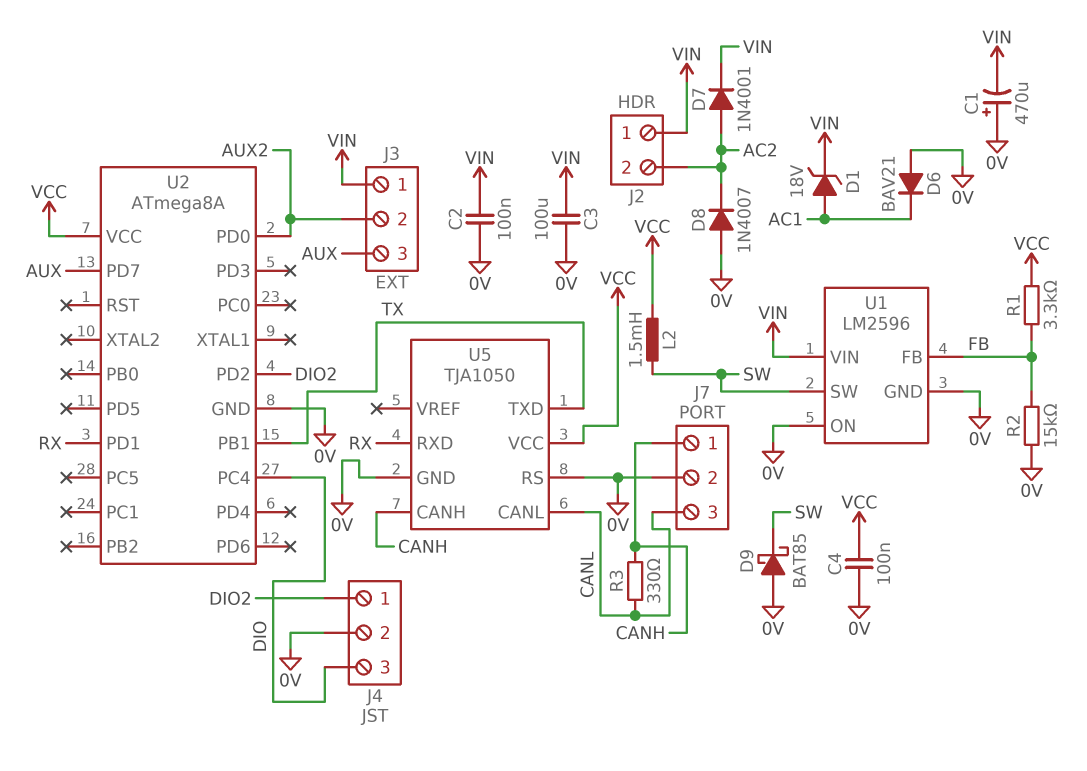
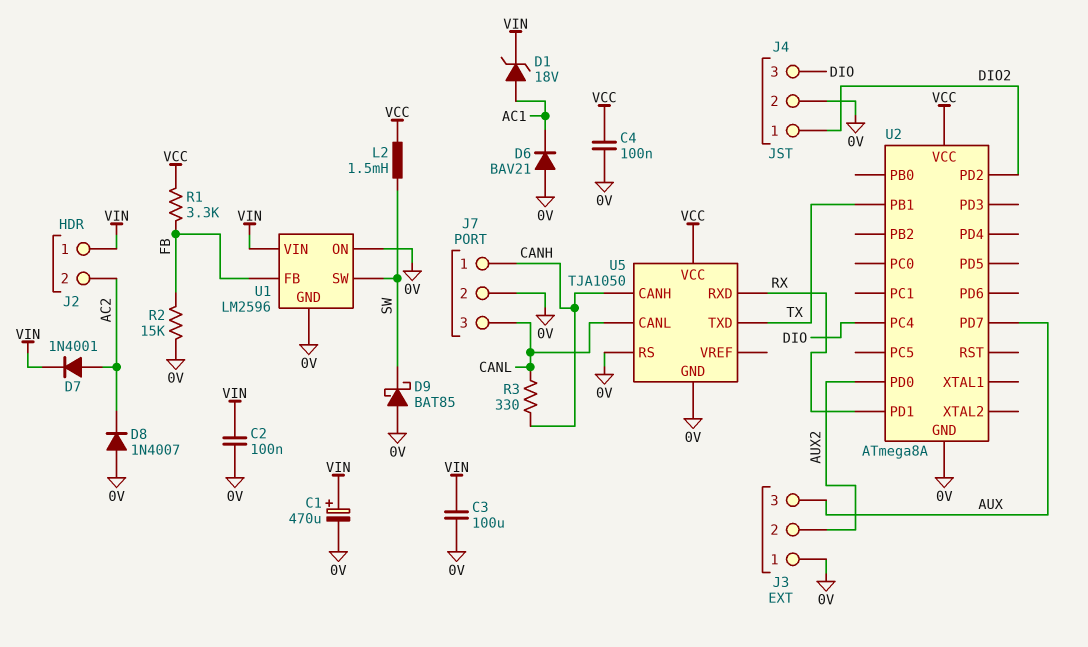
C1: 470uF (plus 0V, minus VIN) -> 470uF (plus VIN, minus 0V)
J3 pin 1: VIN -> 0V

